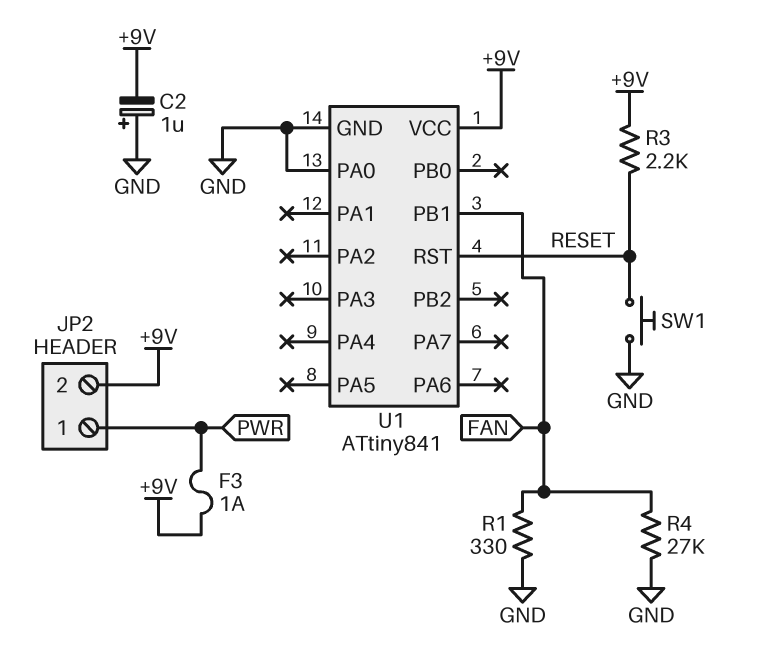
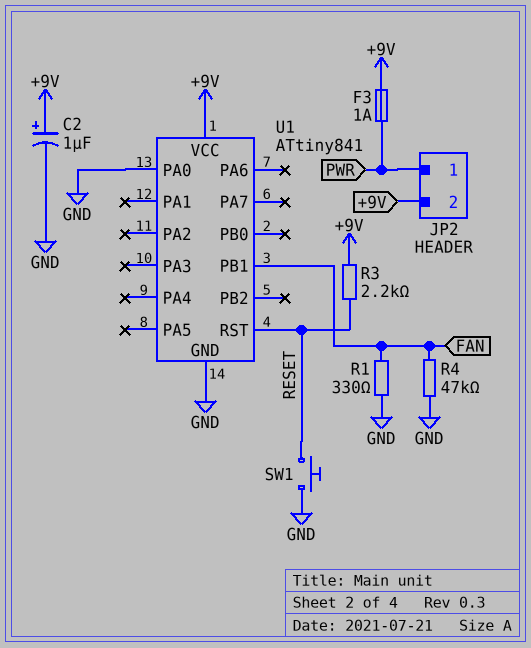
C2: 1uF (plus GND, minus +9V) -> 1uF (plus +9V, minus GND)
R4: 27k (FAN, GND) -> 47k (FAN, GND)

